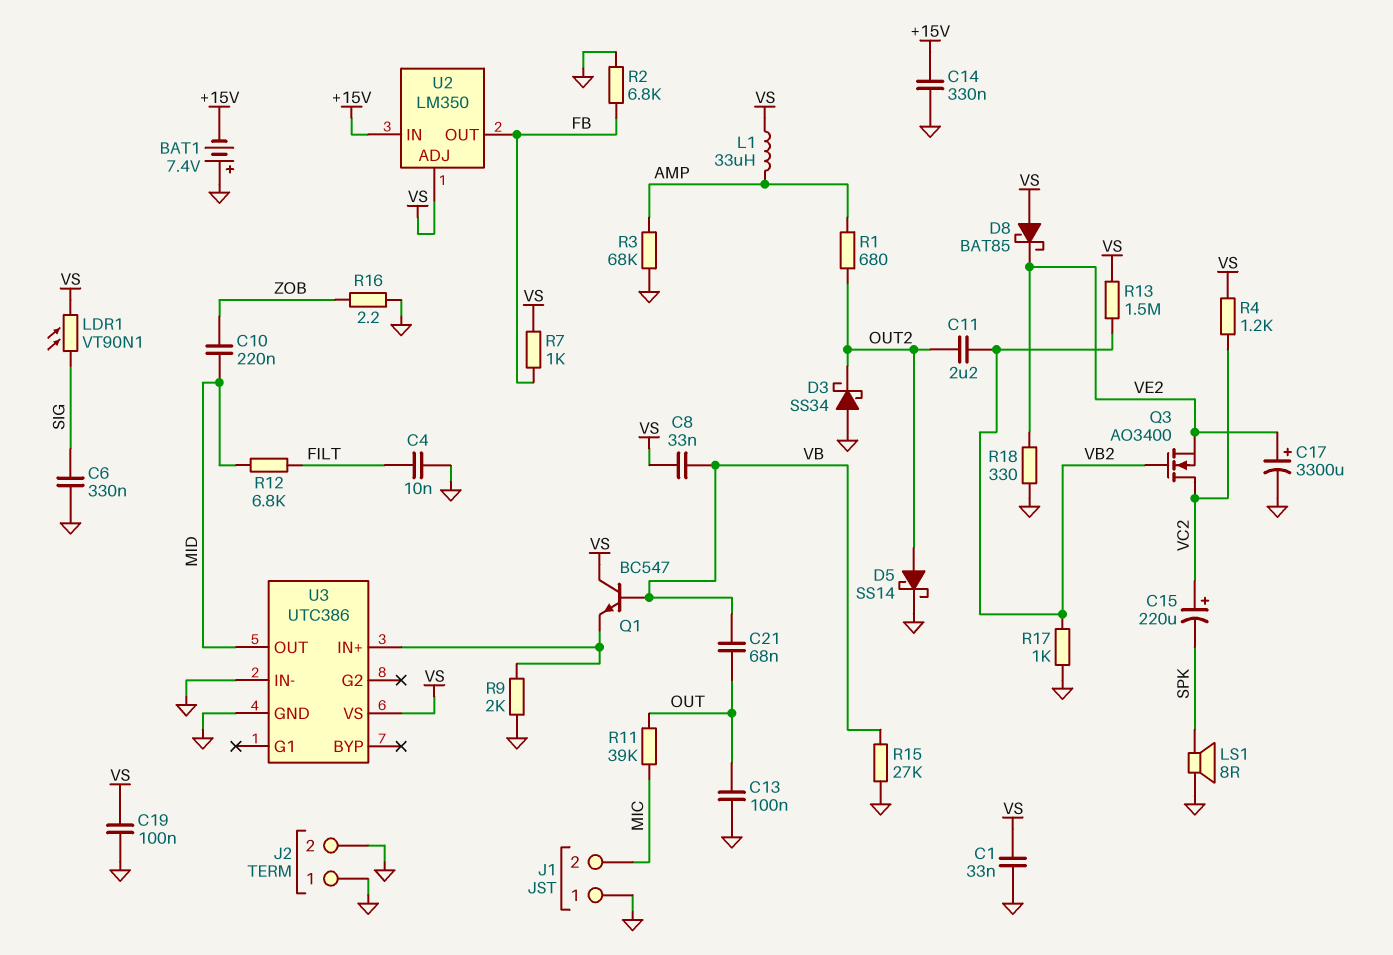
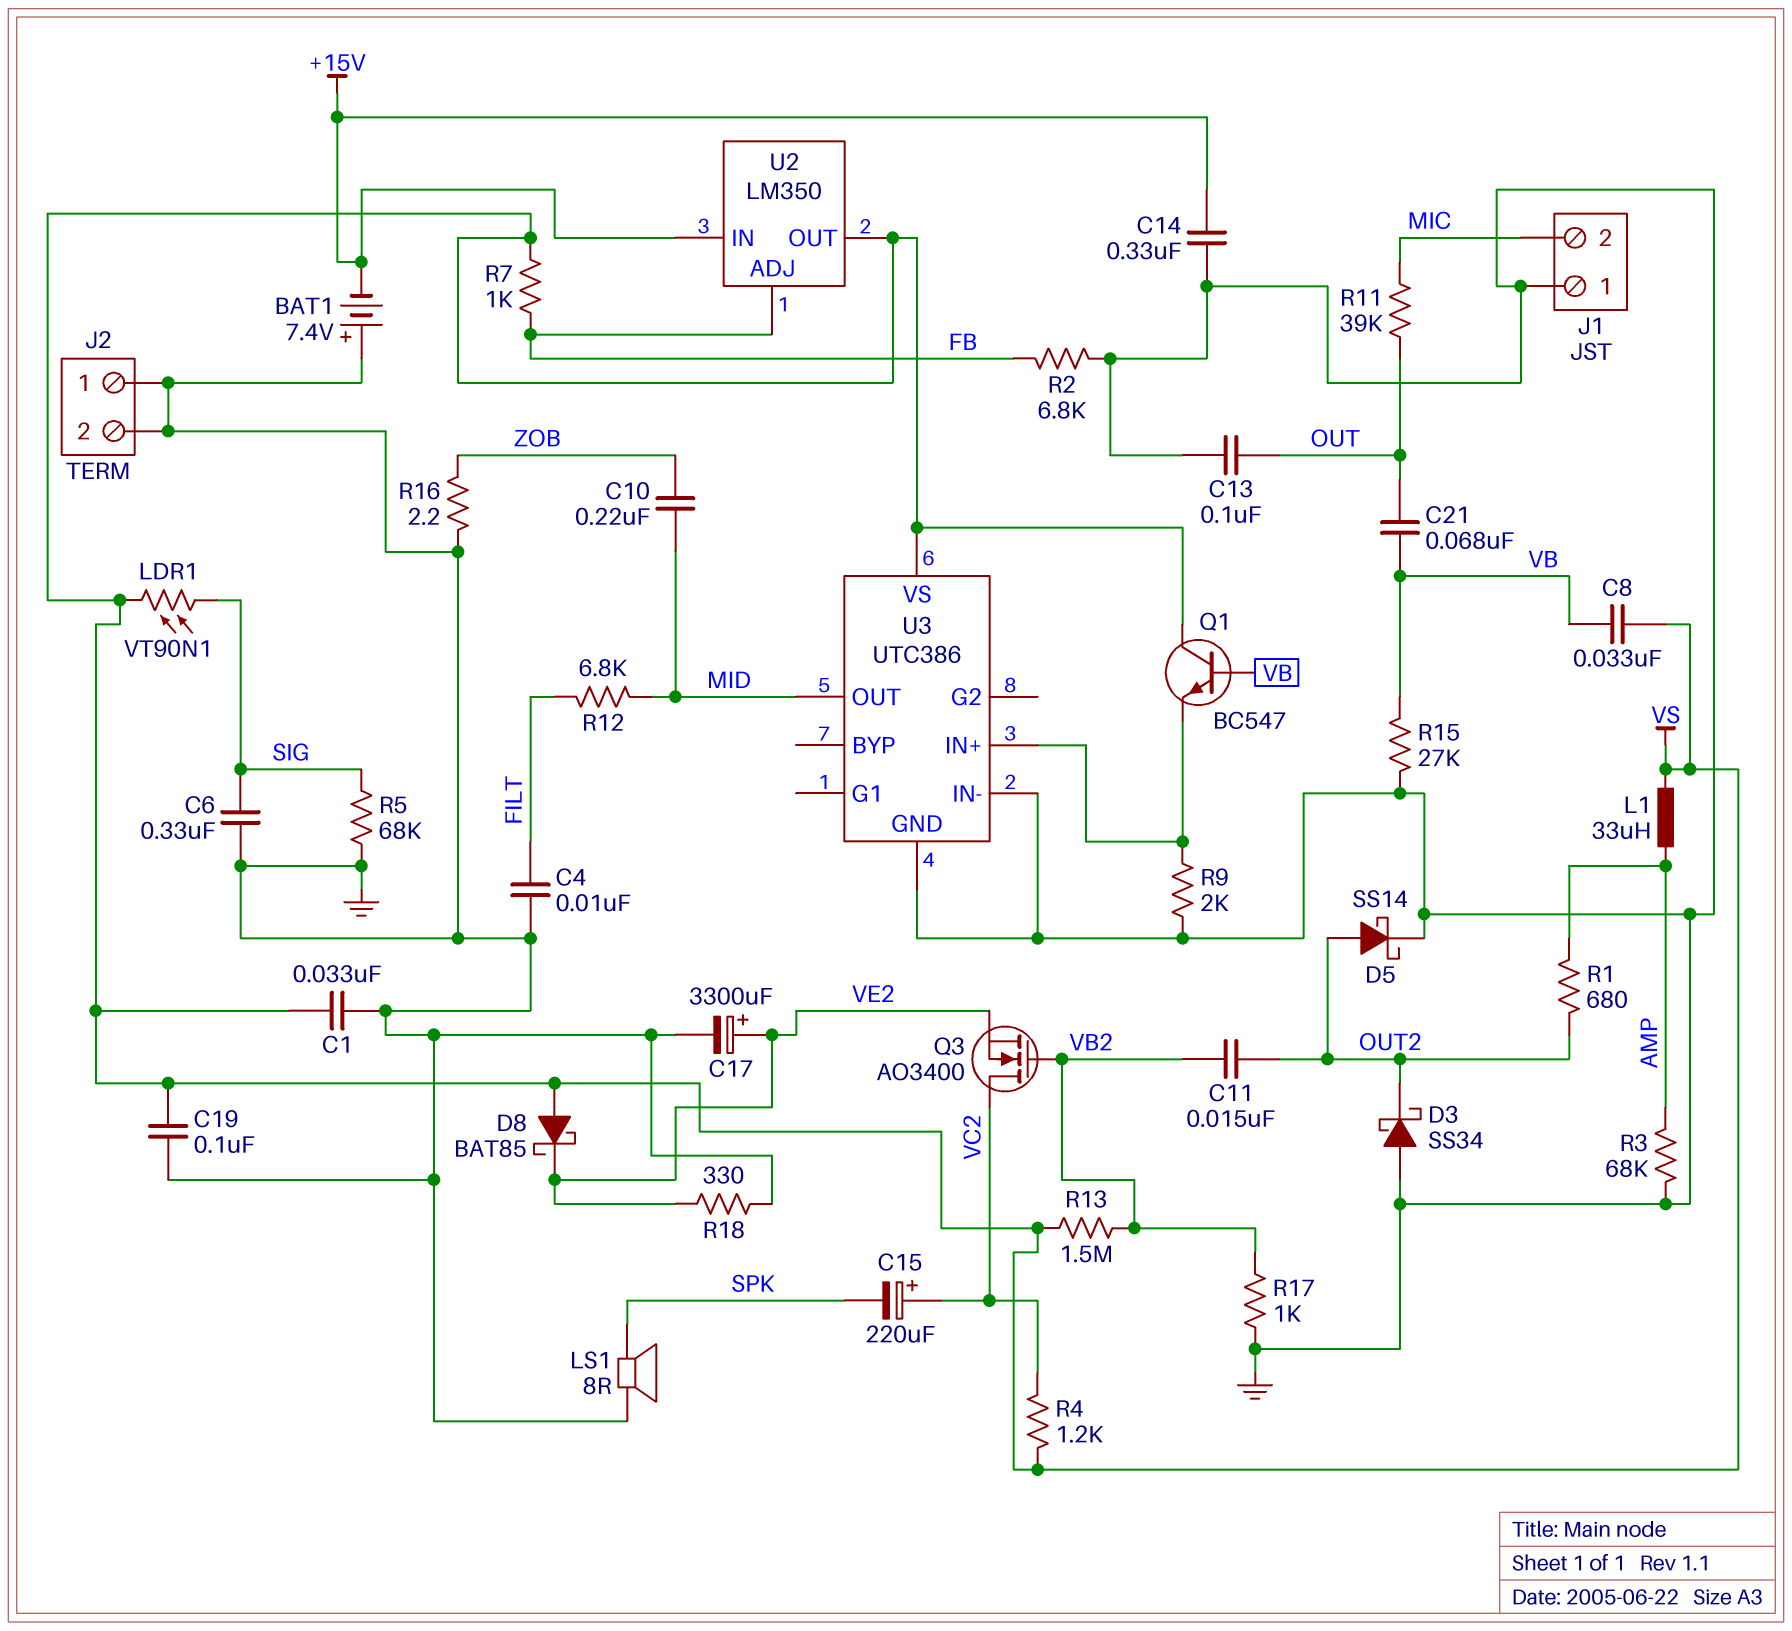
C11: 2.2uF (OUT2, VB2) -> 15nF (OUT2, VB2)
R5: none -> 68k (GND, SIG)
U2 pin ADJ: VS -> FB
U2 pin OUT: FB -> VS

